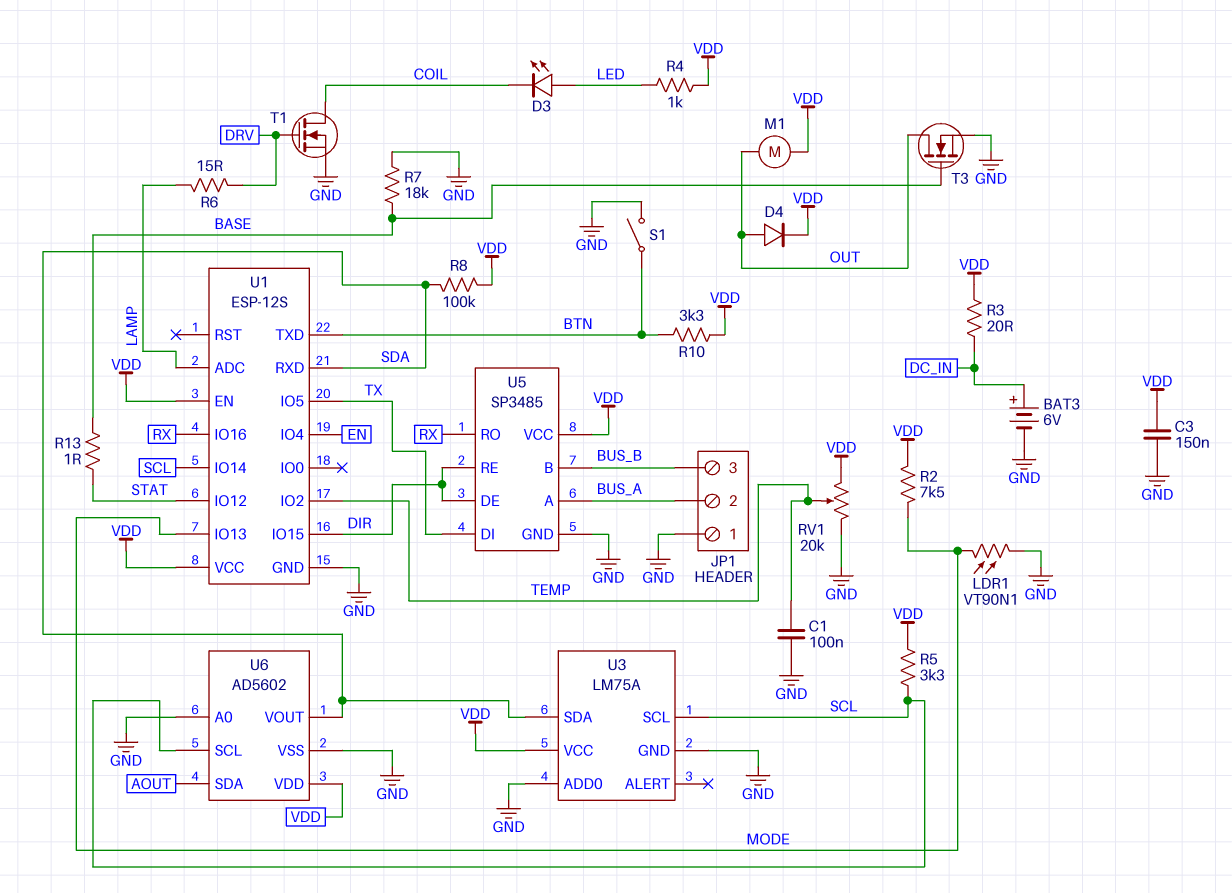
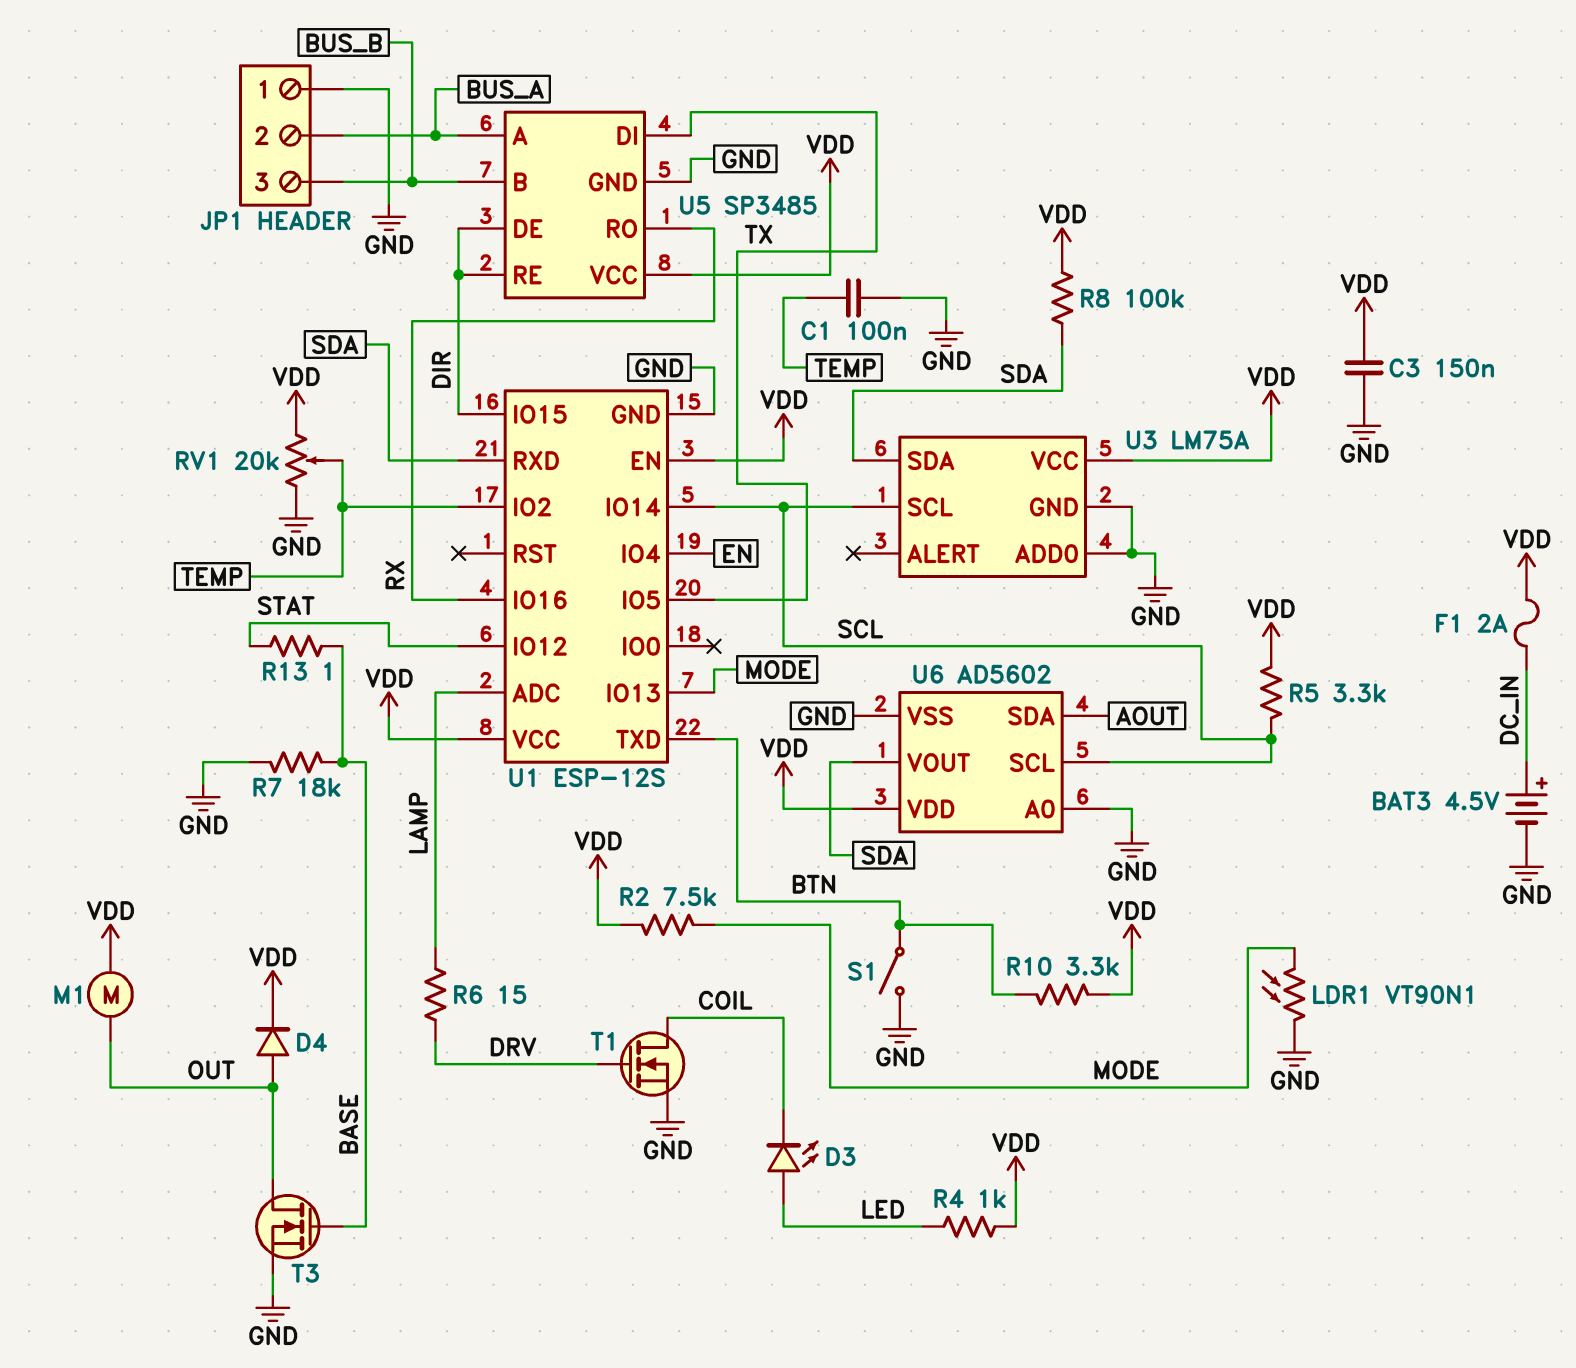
BAT3: 6V (plus DC_IN, minus GND) -> 4.5V (plus DC_IN, minus GND)
F1: none -> 2A (DC_IN, VDD)
R3: 20 (DC_IN, VDD) -> none

